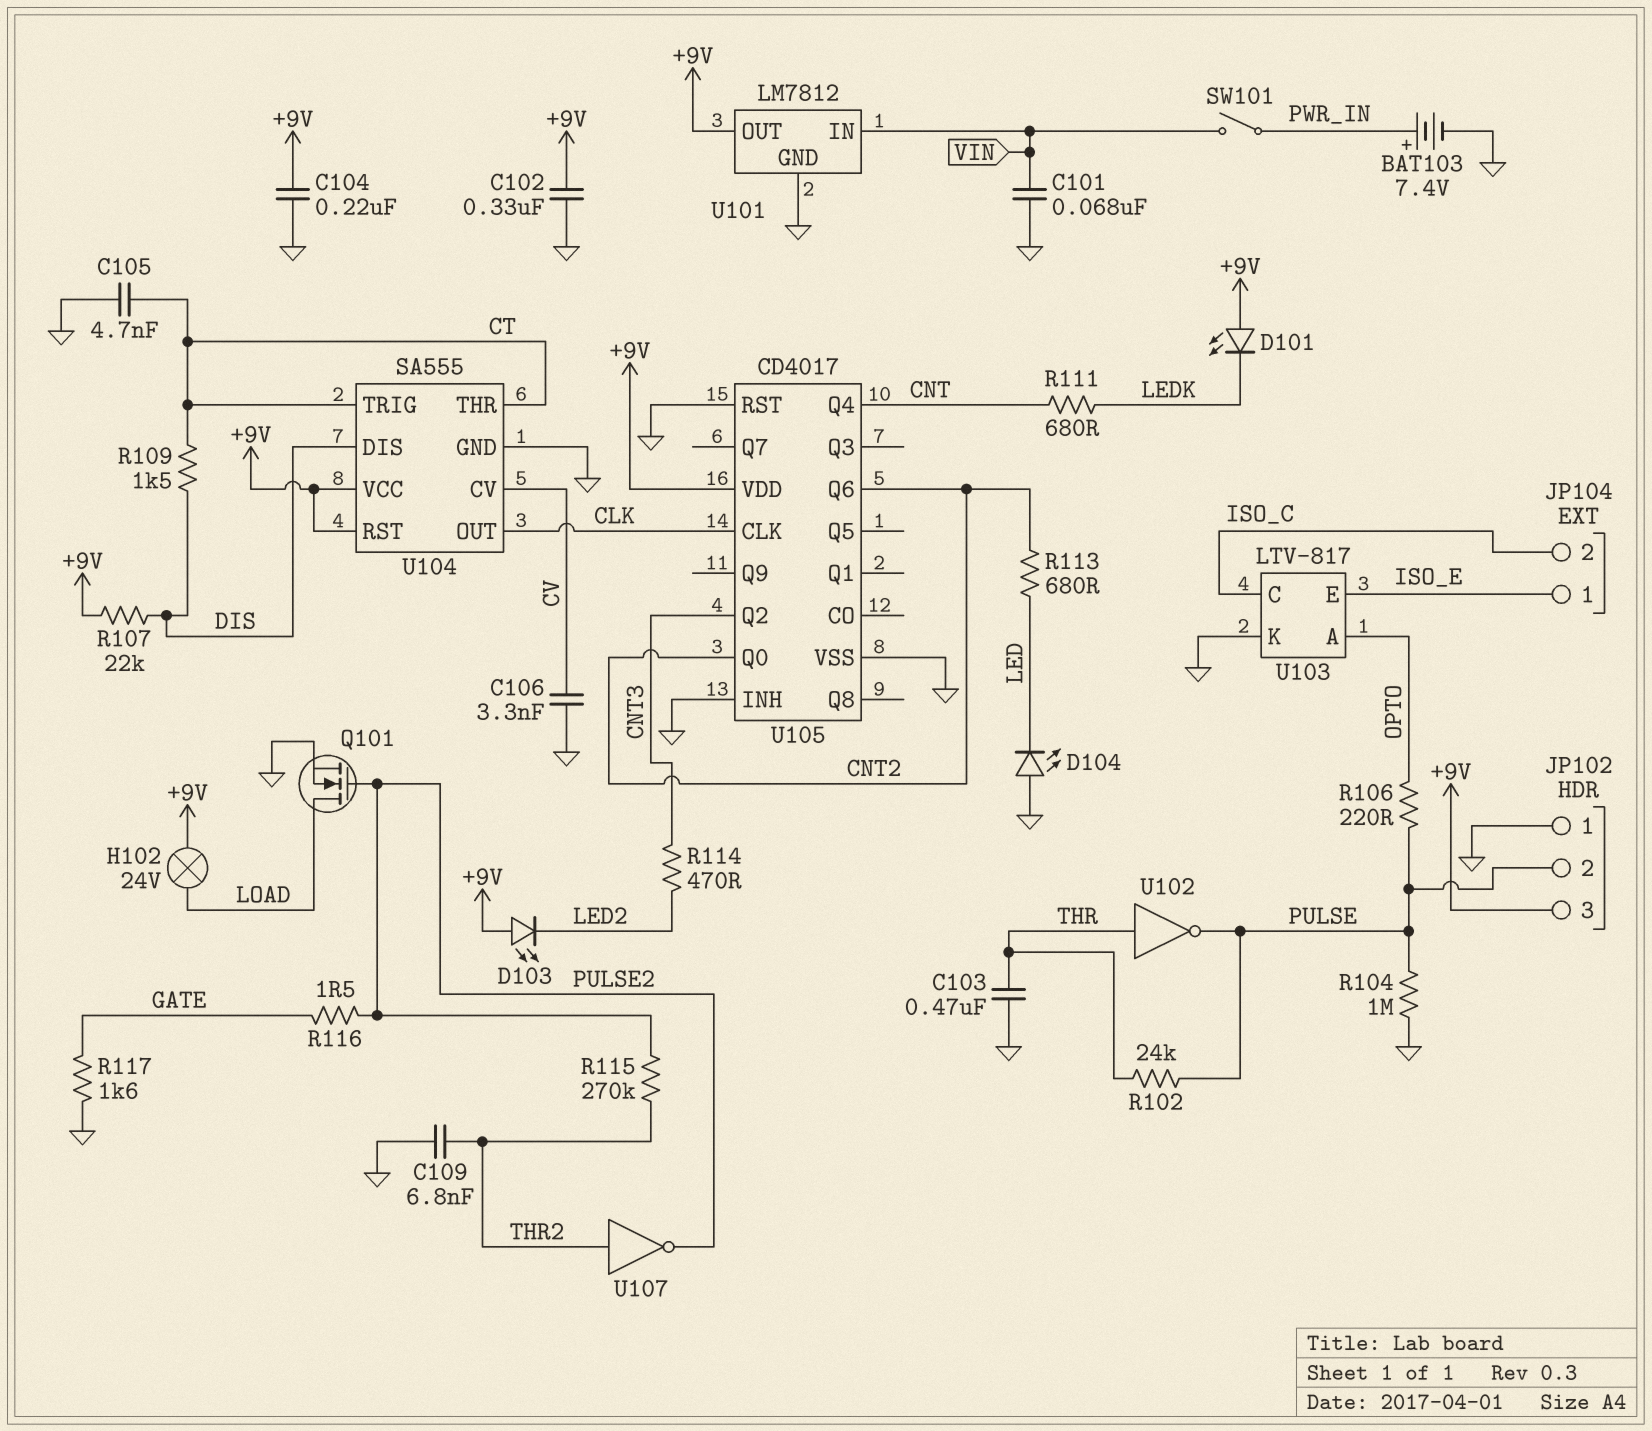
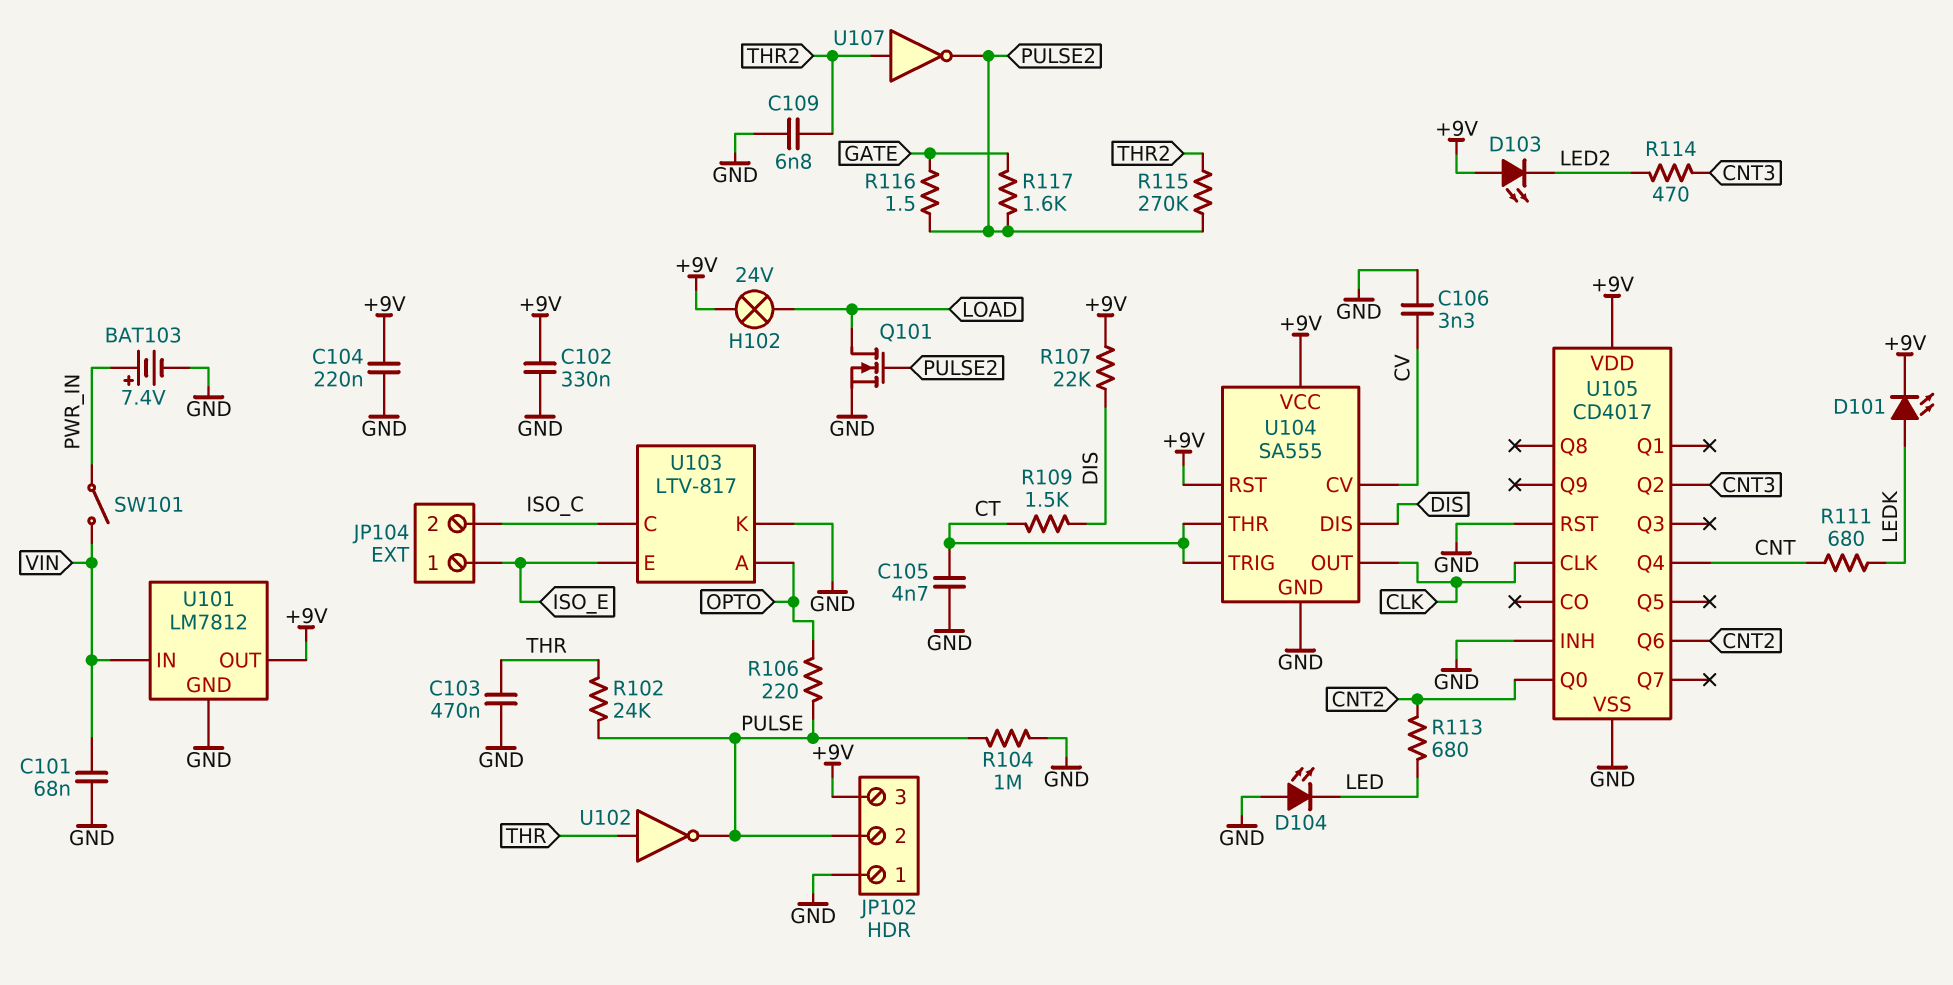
D101: LED (A +9V, K LEDK) -> LED (A LEDK, K +9V)
R117: 1.6k (GATE, GND) -> 1.6k (GATE, PULSE2)

